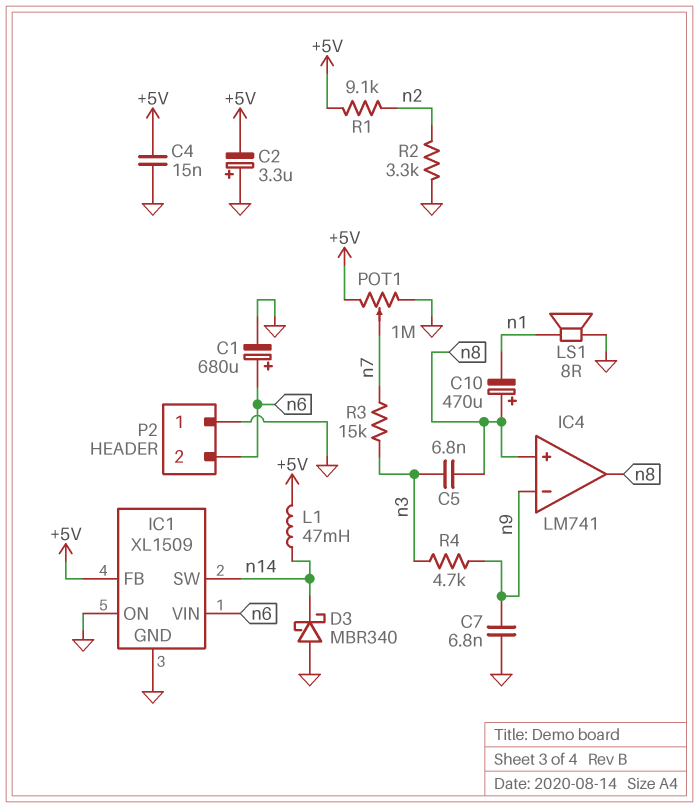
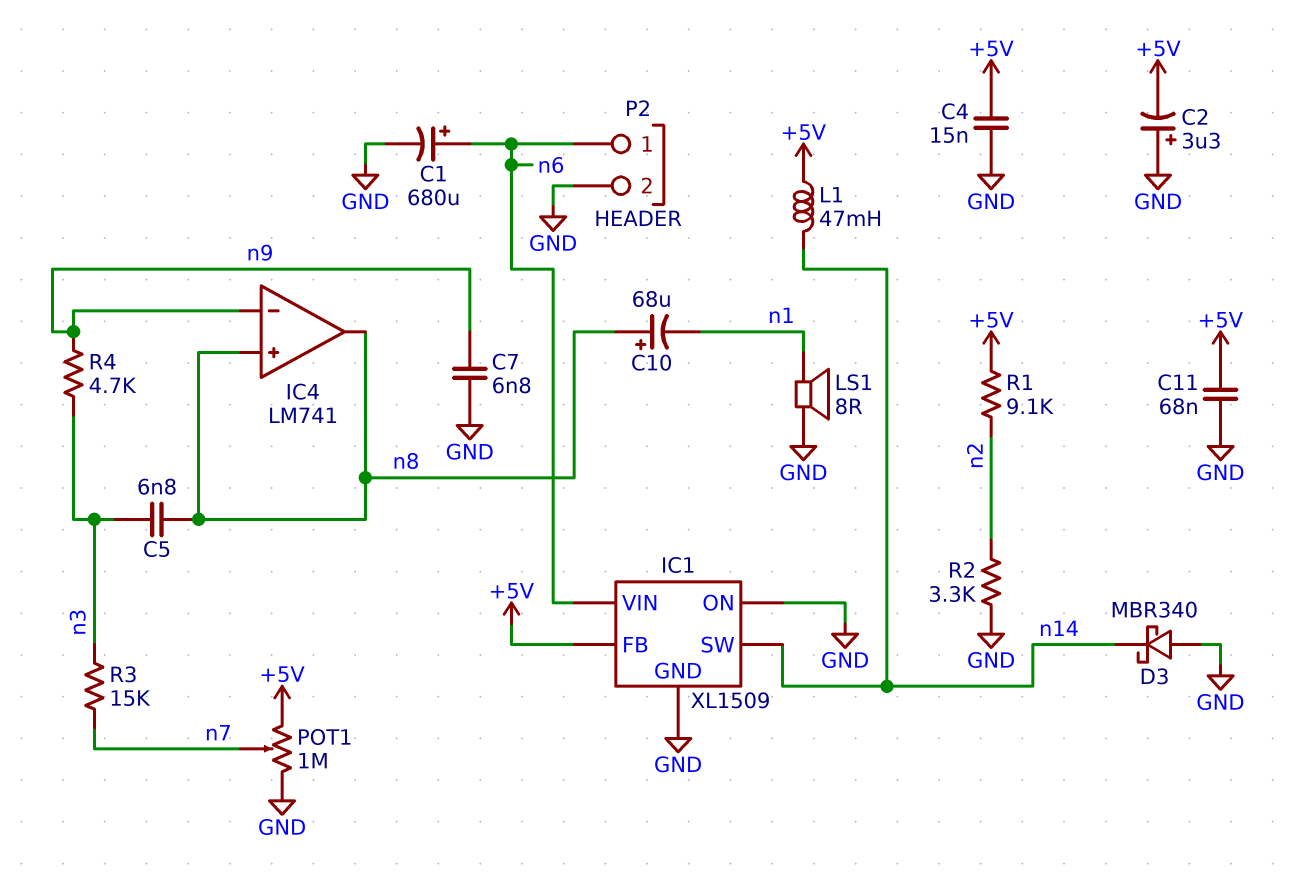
C10: 470uF (plus n8, minus n1) -> 68uF (plus n8, minus n1)
C11: none -> 68nF (+5V, GND)
P2 pin 1: GND -> n6
P2 pin 2: n6 -> GND

